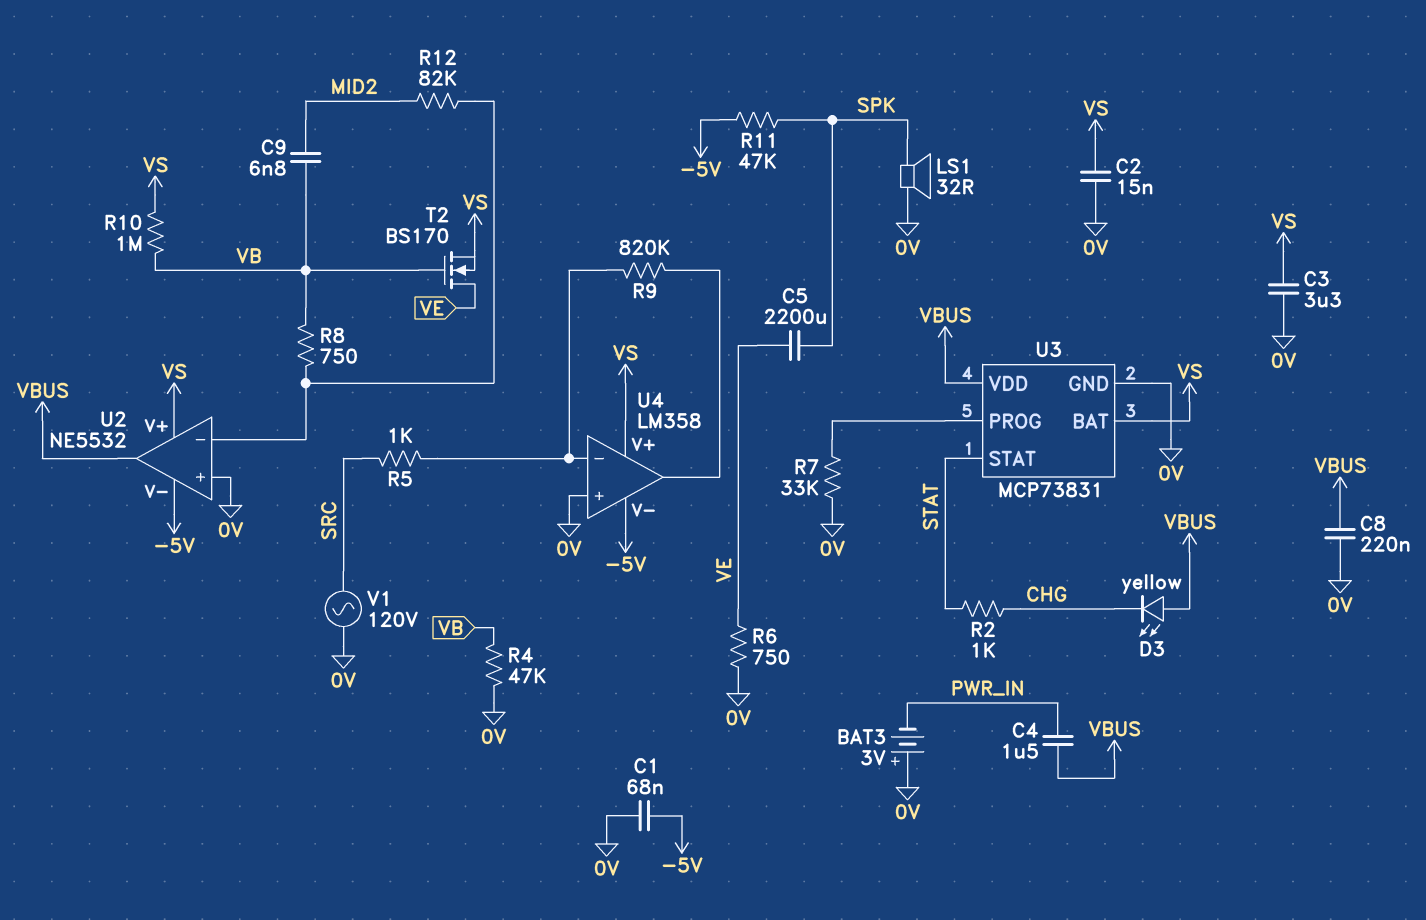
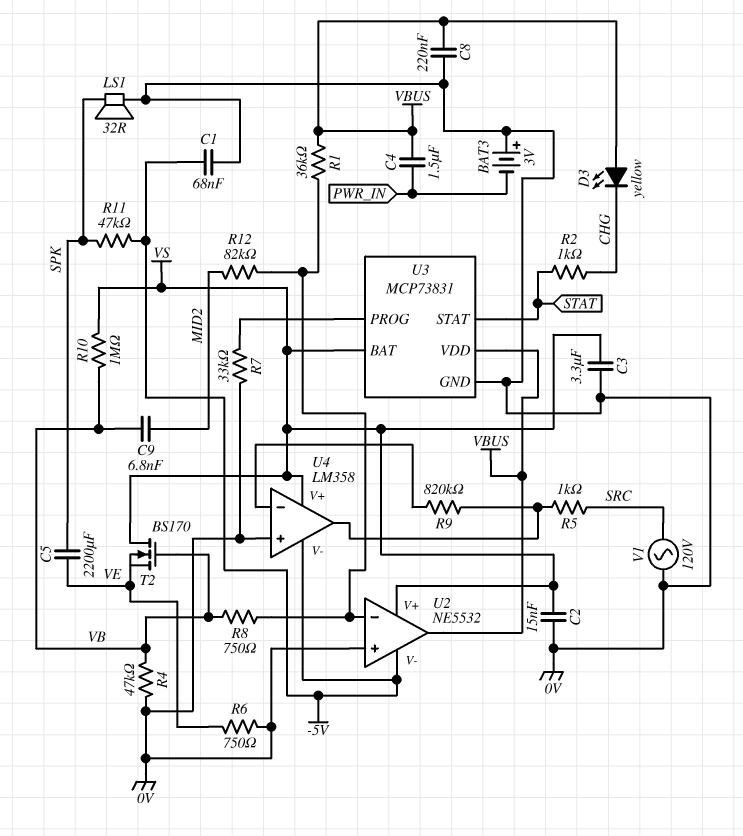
R1: none -> 36k (U2/in-, VBUS)
R5: 1k (SRC, U4/in-) -> 1k (SRC, U4/out)
T2: NMOS BS170 (G VB, D VE, S VS) -> NMOS BS170 (G VB, D VS, S VE)

